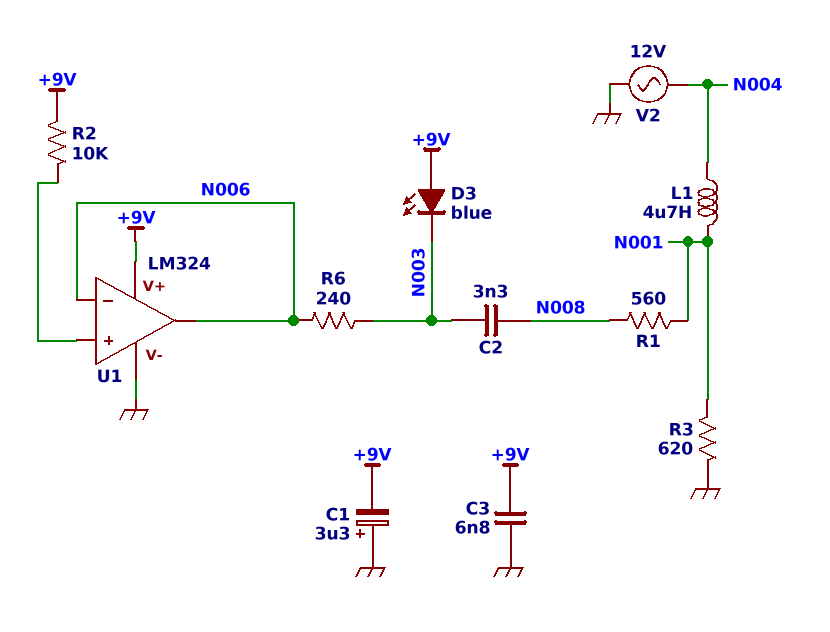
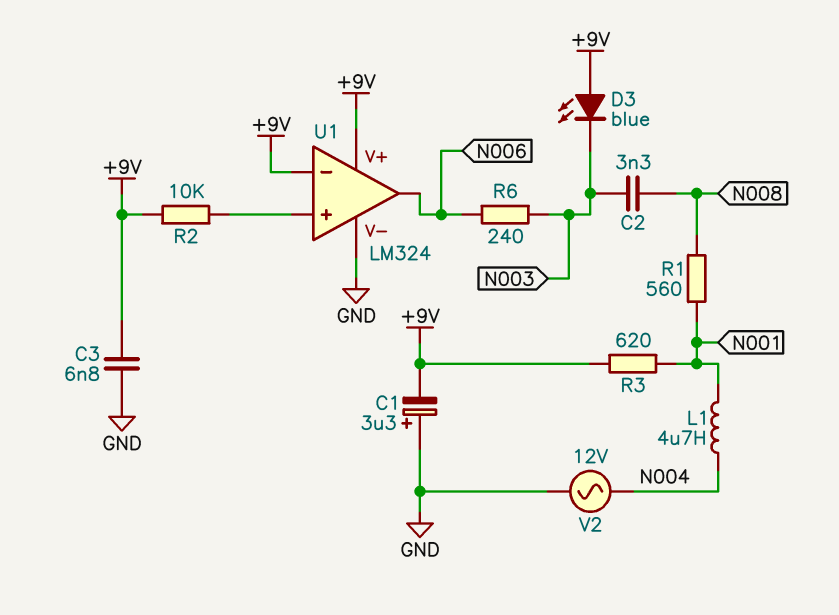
R3: 620 (GND, N001) -> 620 (+9V, N001)
U1 pin in-: N006 -> +9V

